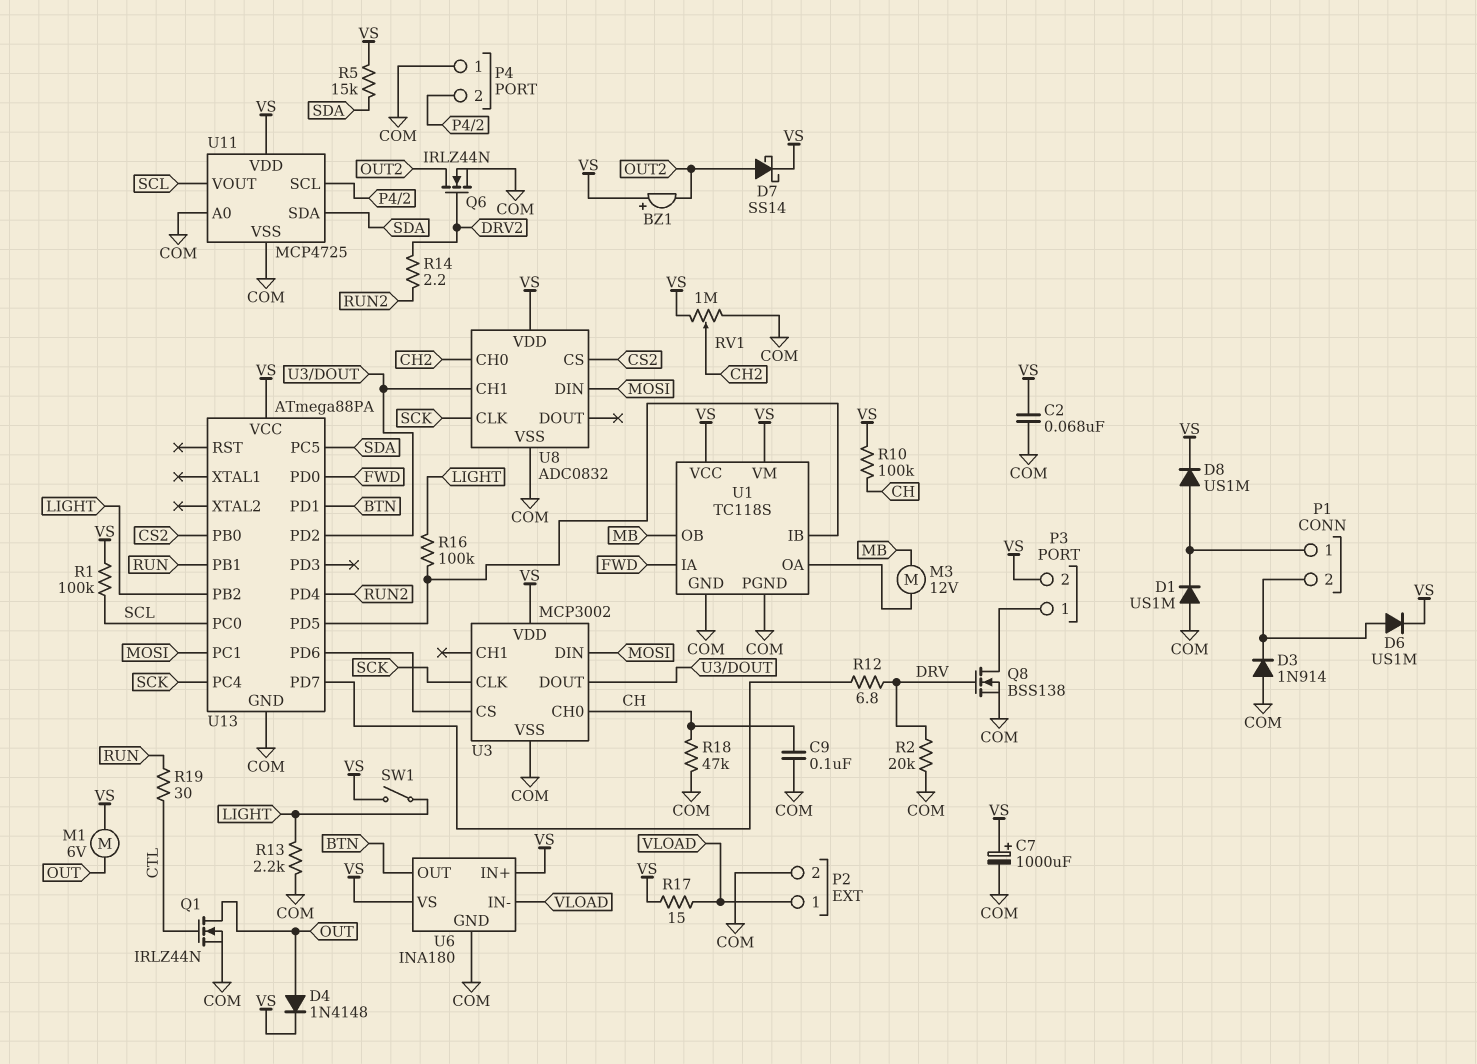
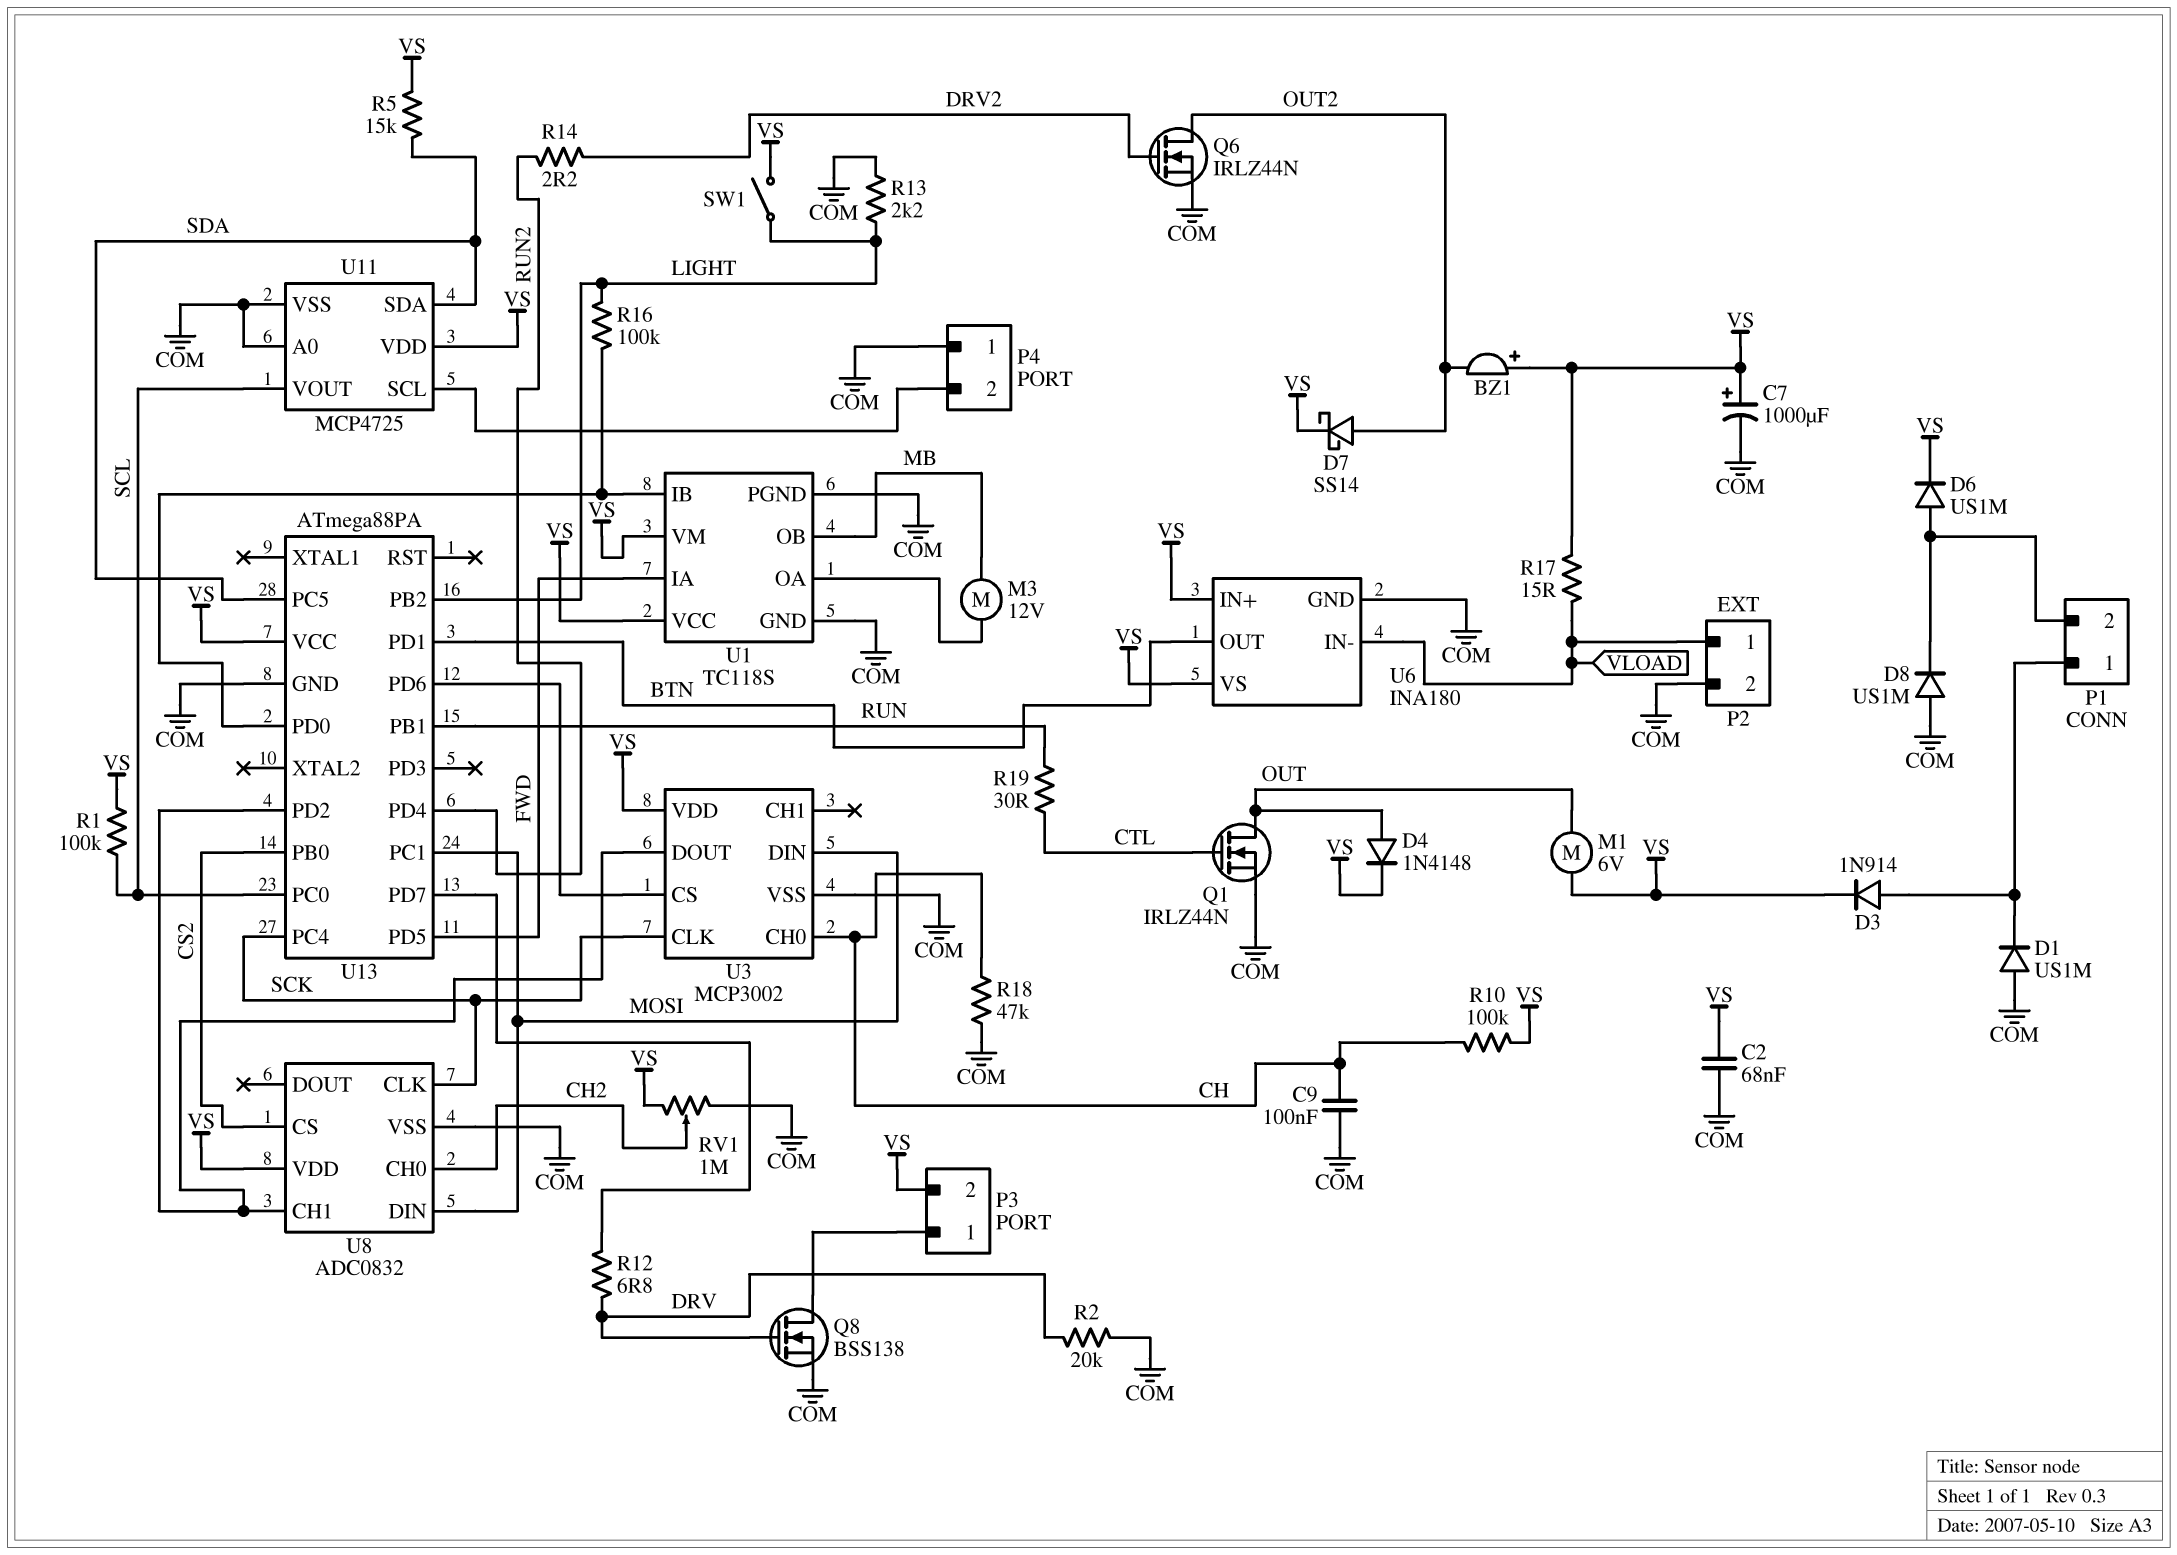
D3: diode 1N914 (A COM, K P1/2) -> diode 1N914 (A P1/1, K VS)
D8: diode US1M (A P1/1, K VS) -> diode US1M (A COM, K P1/2)
U13 pin PD0: FWD -> U1/IB
U13 pin PD5: U1/IB -> FWD

